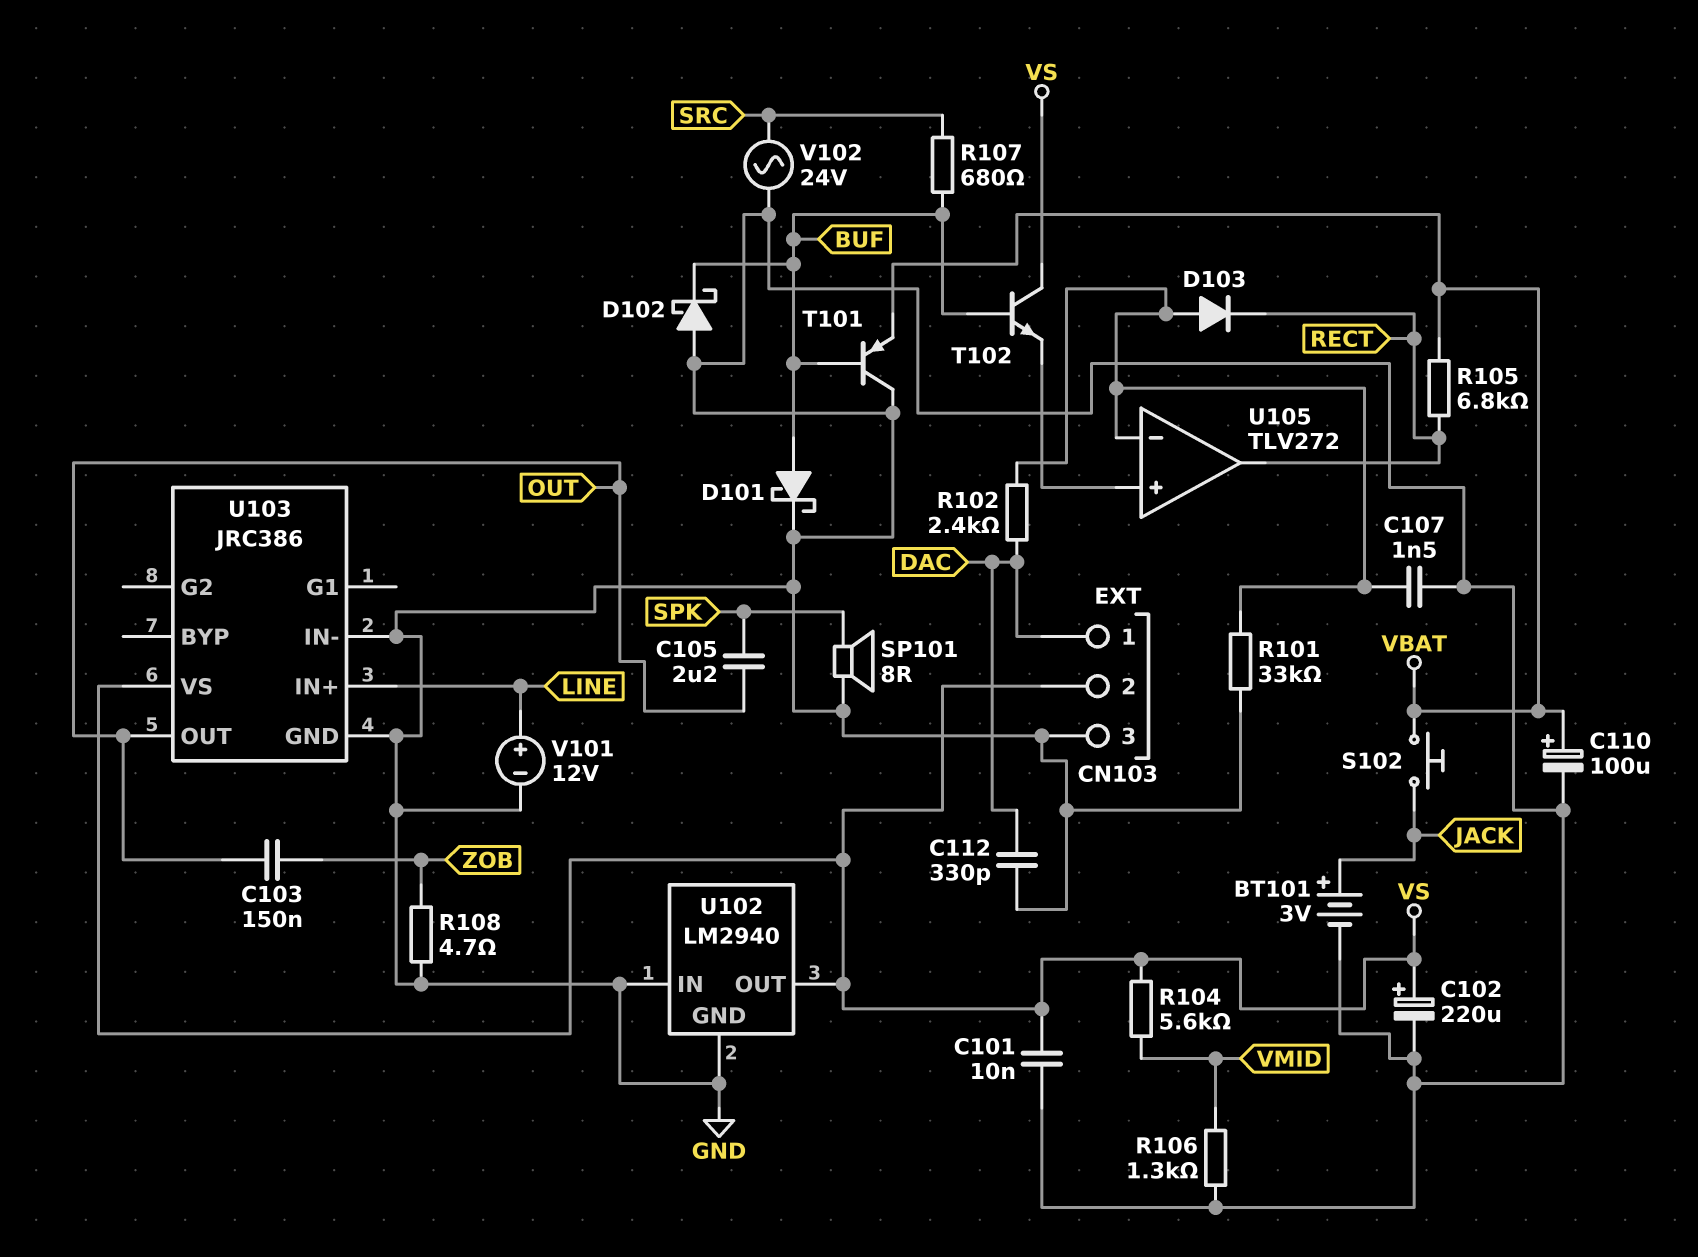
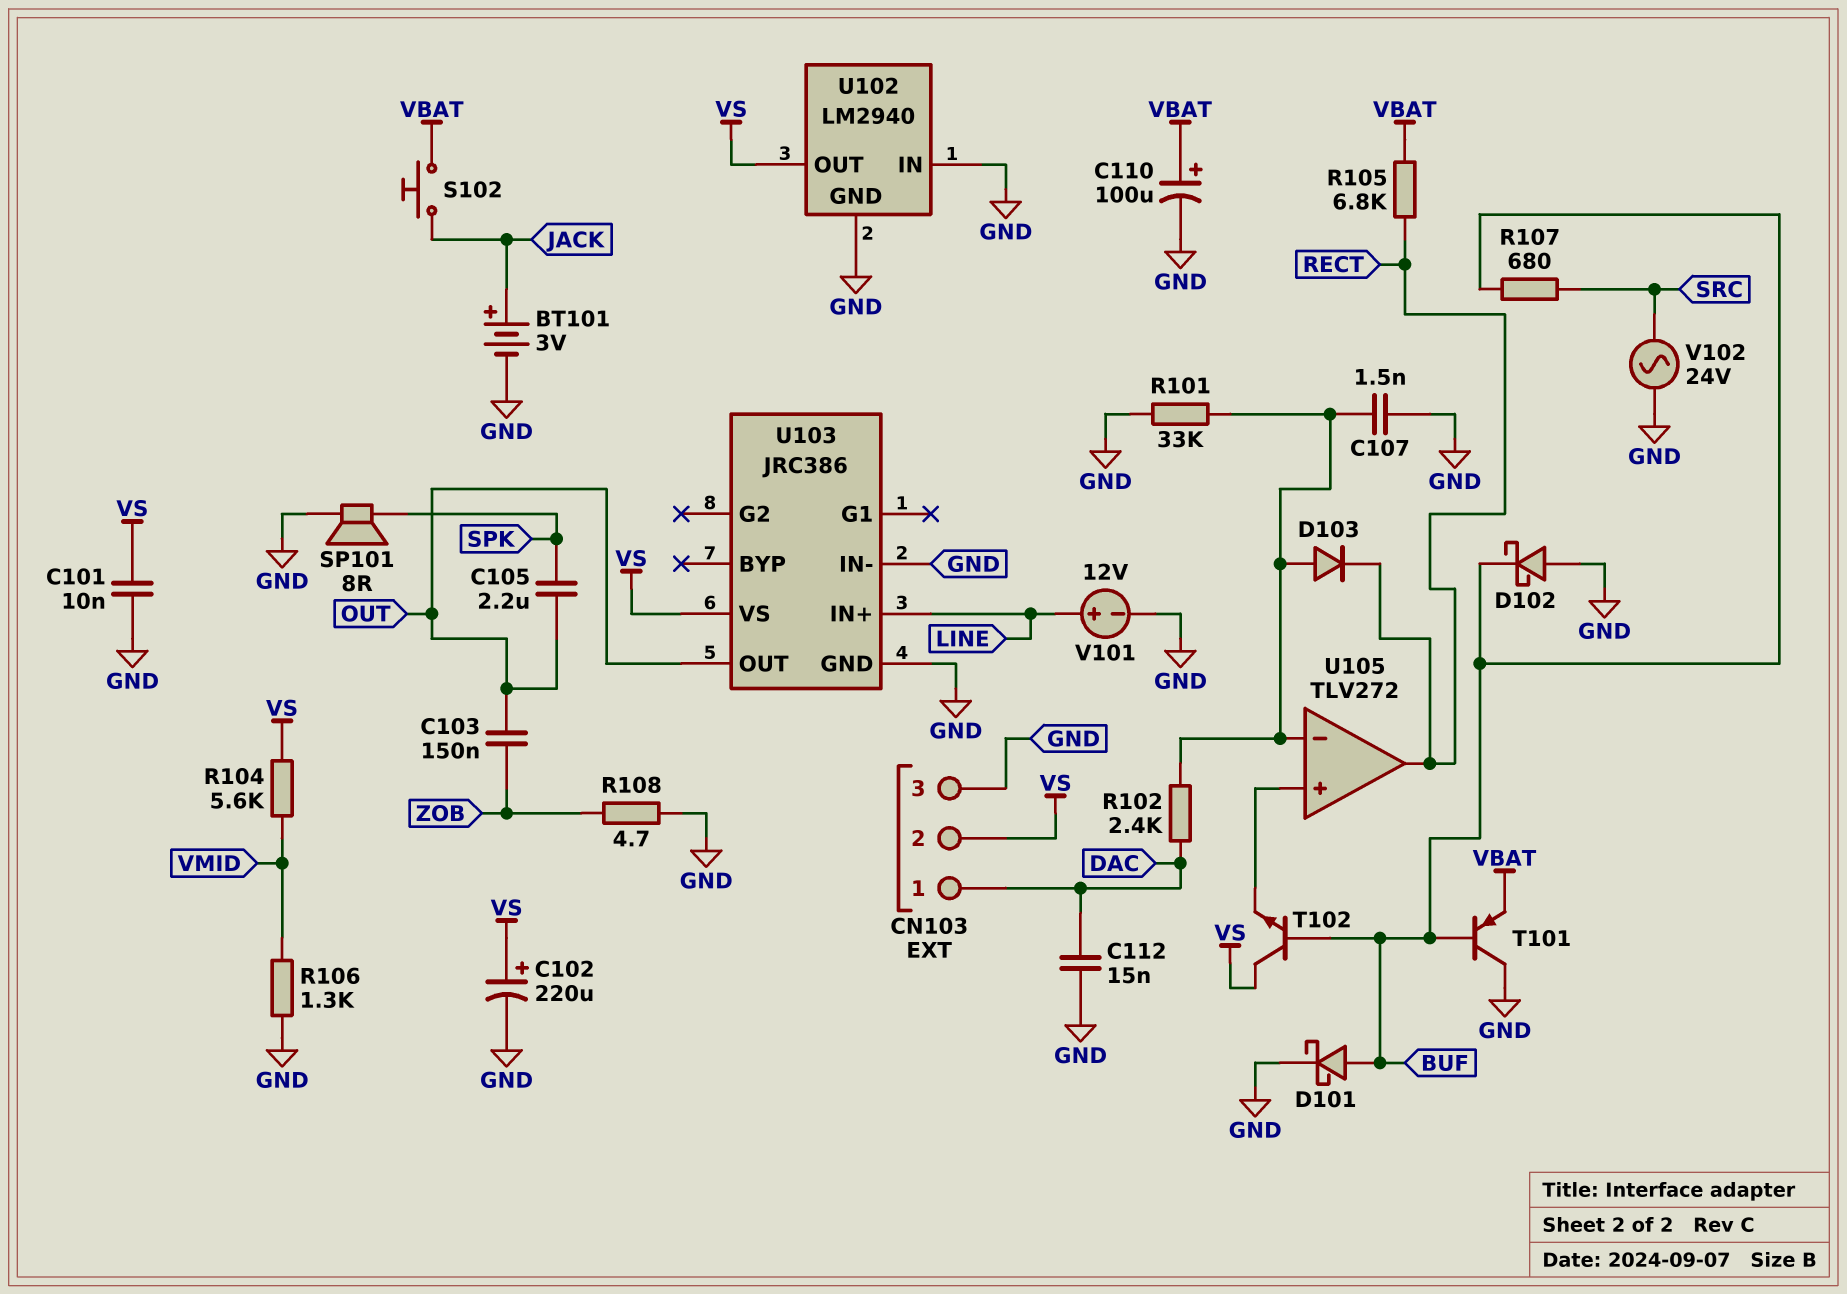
C112: 330pF (DAC, GND) -> 15nF (DAC, GND)

